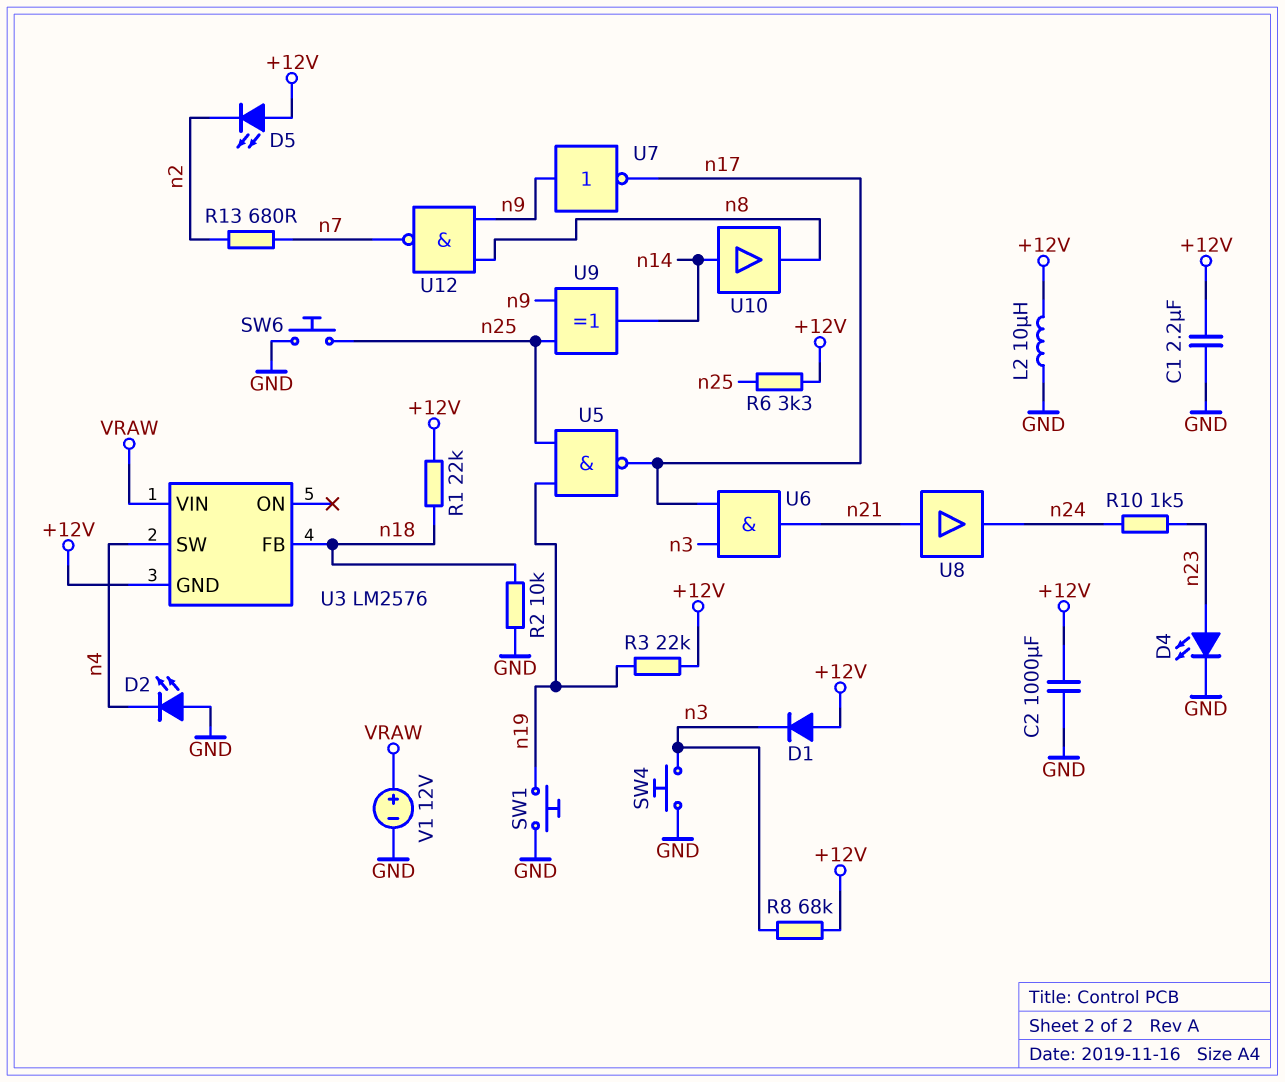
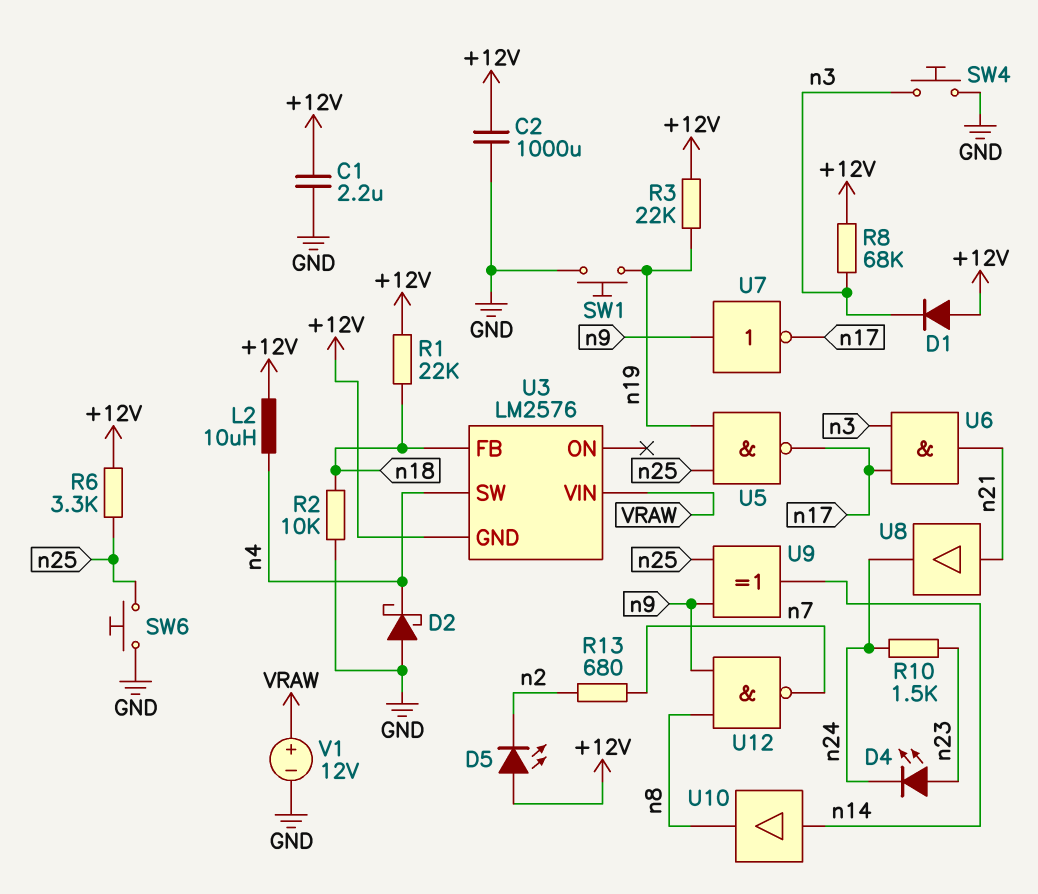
D2: LED (A GND, K n4) -> schottky (A GND, K n4)
D4: LED (A n23, K GND) -> LED (A n23, K n24)
L2: 10uH (+12V, GND) -> 10uH (+12V, n4)

